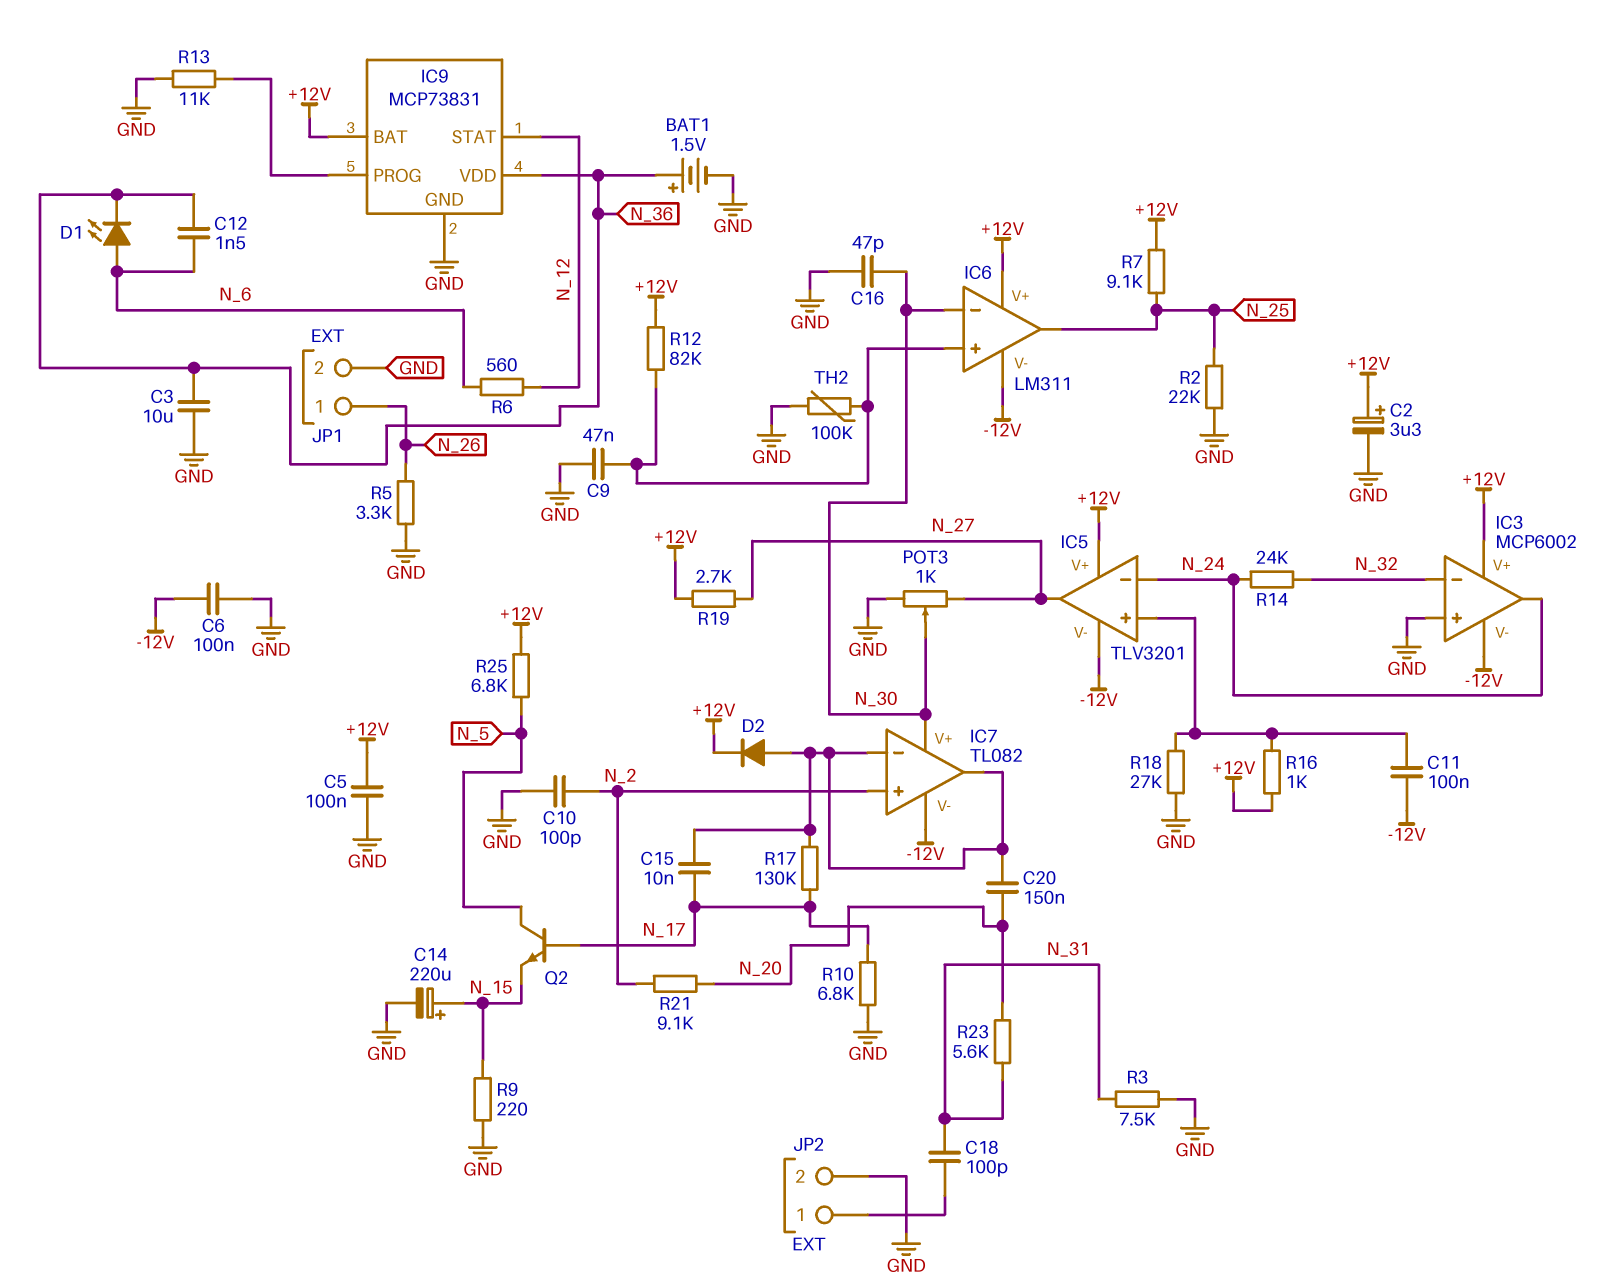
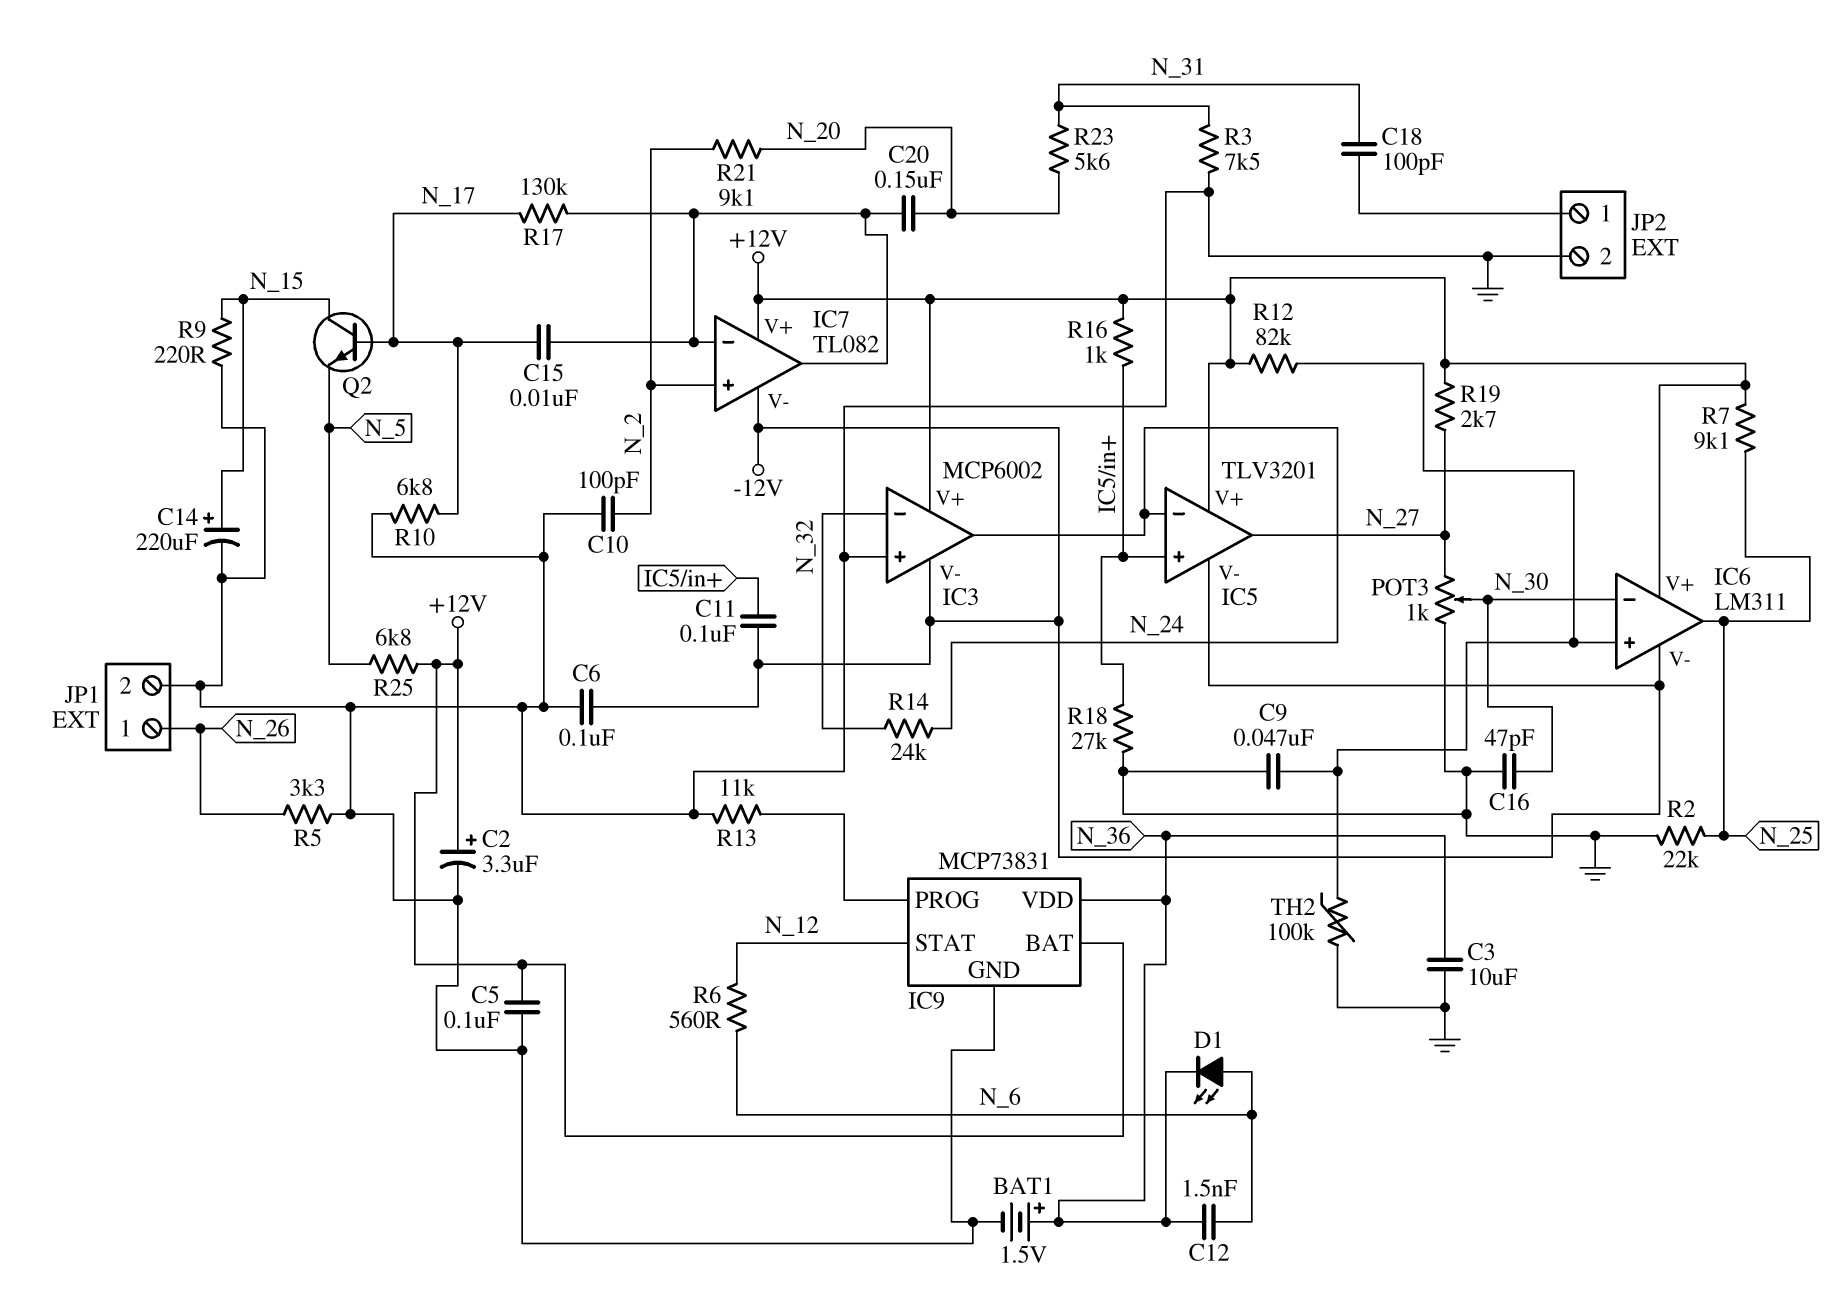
D2: diode (A IC7/in-, K +12V) -> none
IC7 pin V+: N_30 -> +12V
Q2: NPN (B N_17, C N_5, E N_15) -> NPN (B N_17, C N_15, E N_5)

